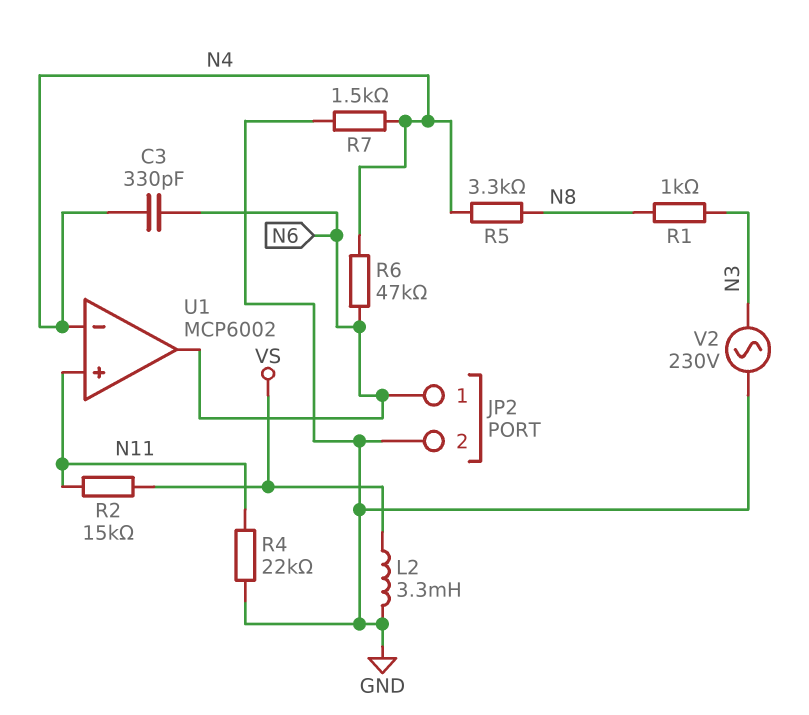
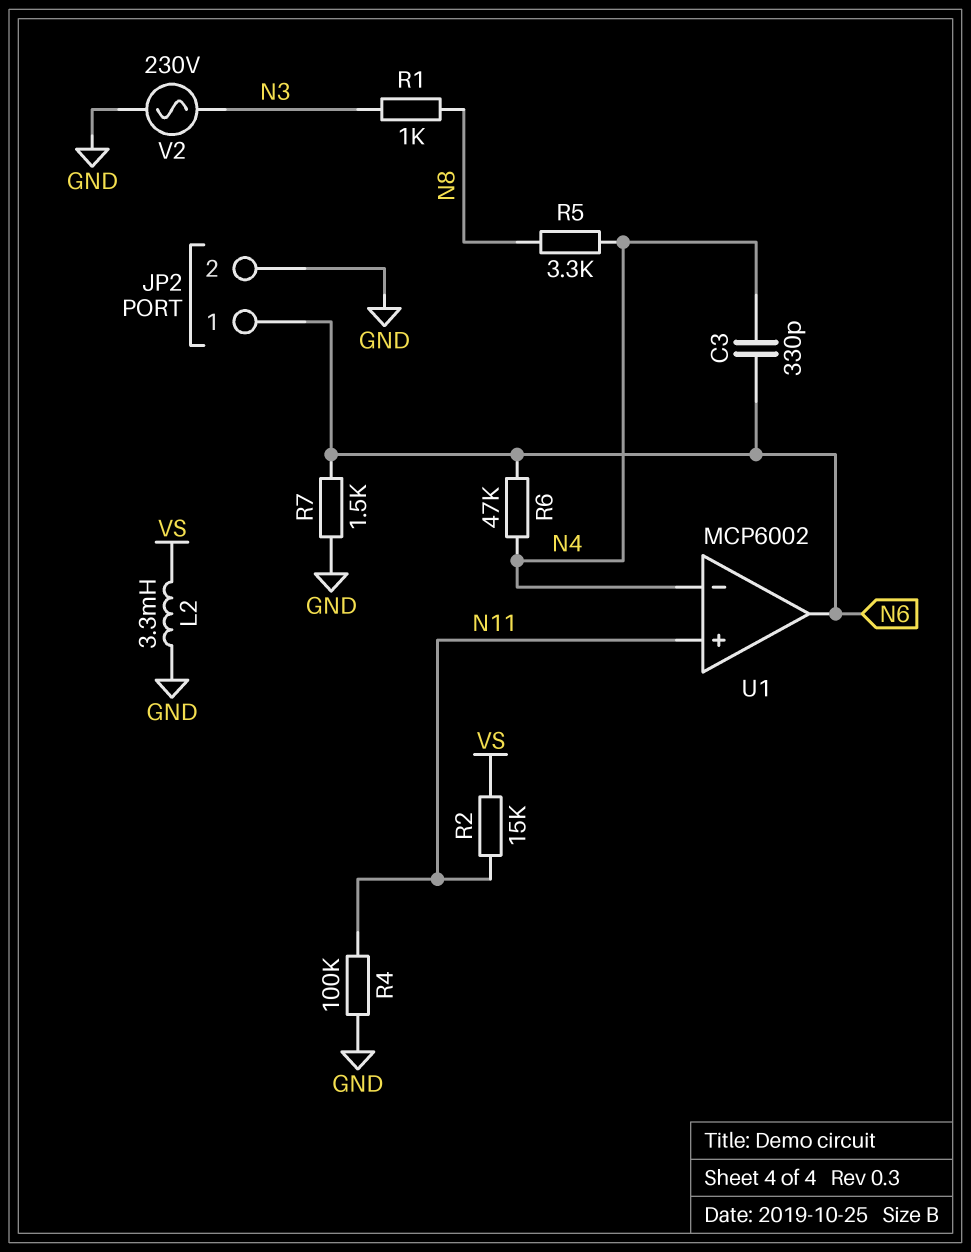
R4: 22k (GND, N11) -> 100k (GND, N11)
R7: 1.5k (GND, N4) -> 1.5k (GND, N6)

